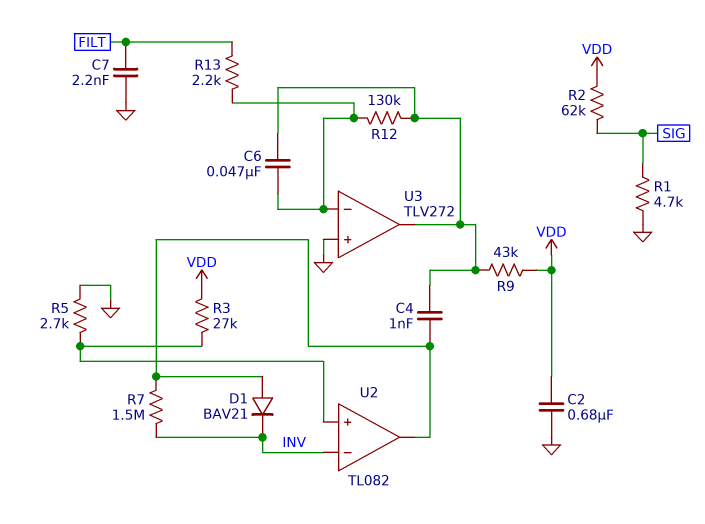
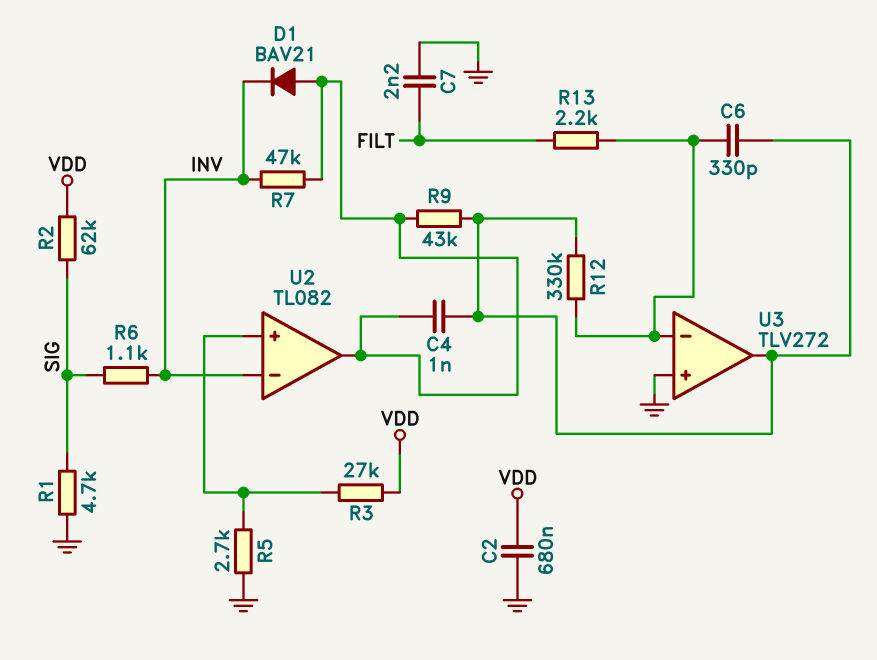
C6: 47nF (U3/in-, U3/out) -> 330pF (U3/in-, U3/out)
R6: none -> 1.1k (INV, SIG)
R7: 1.5M (INV, U2/out) -> 47k (INV, U2/out)
R9: 43k (U3/out, VDD) -> 43k (U2/out, U3/out)
R12: 130k (U3/in-, U3/out) -> 330k (U3/in-, U3/out)

